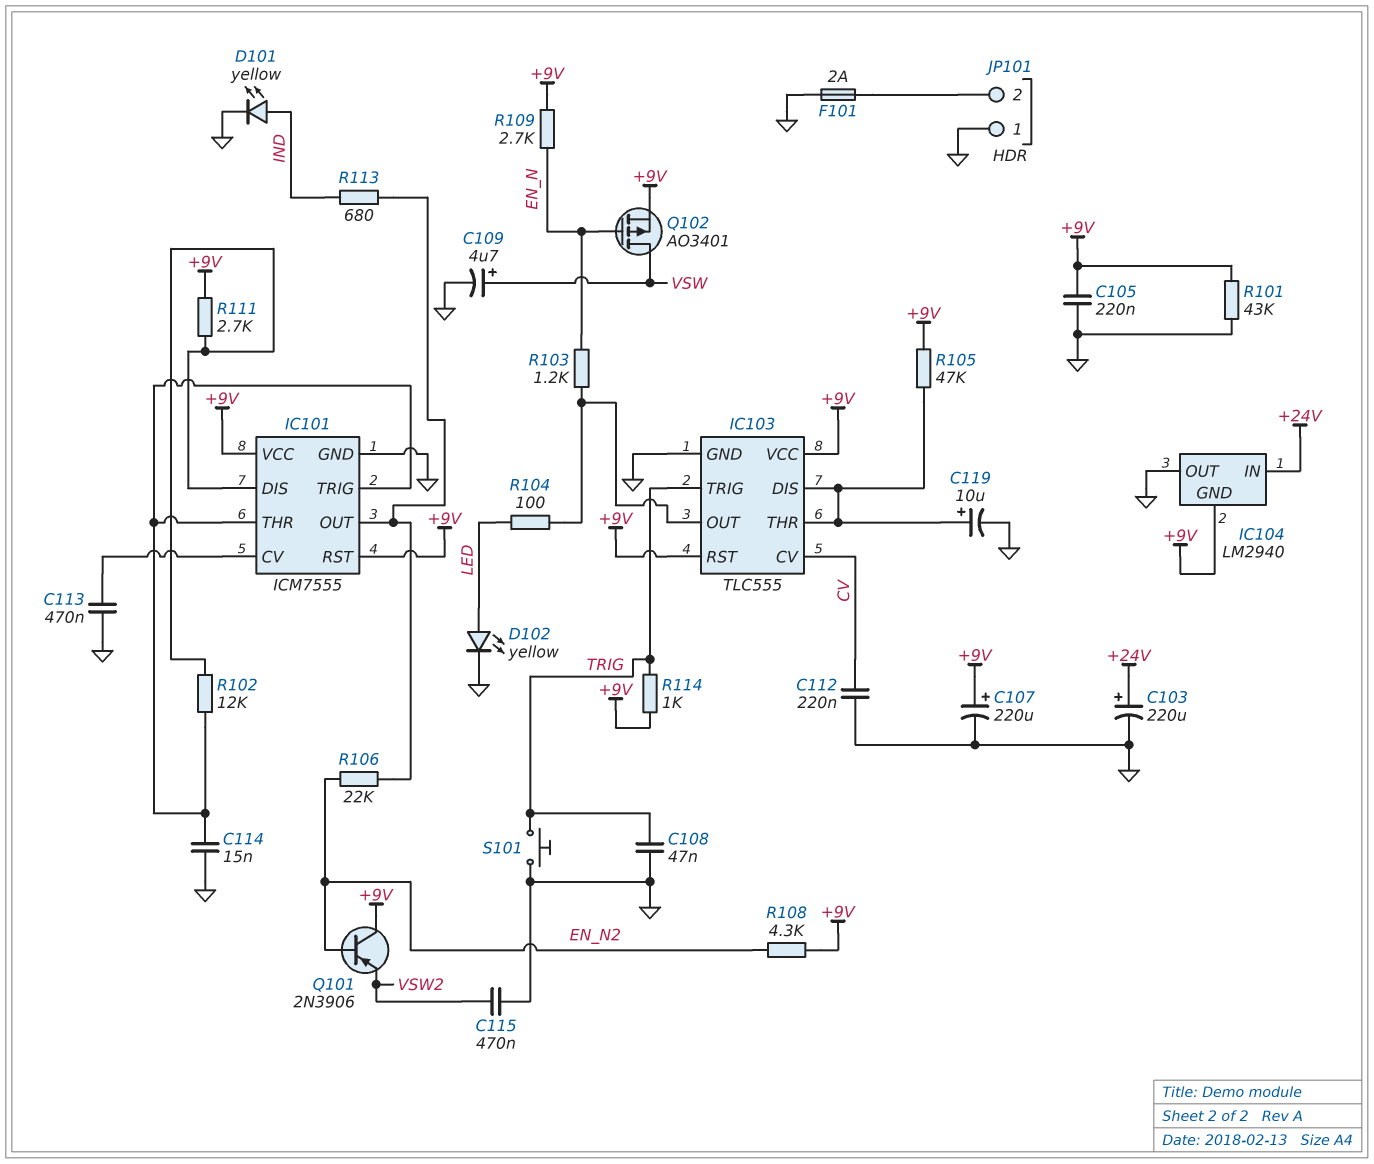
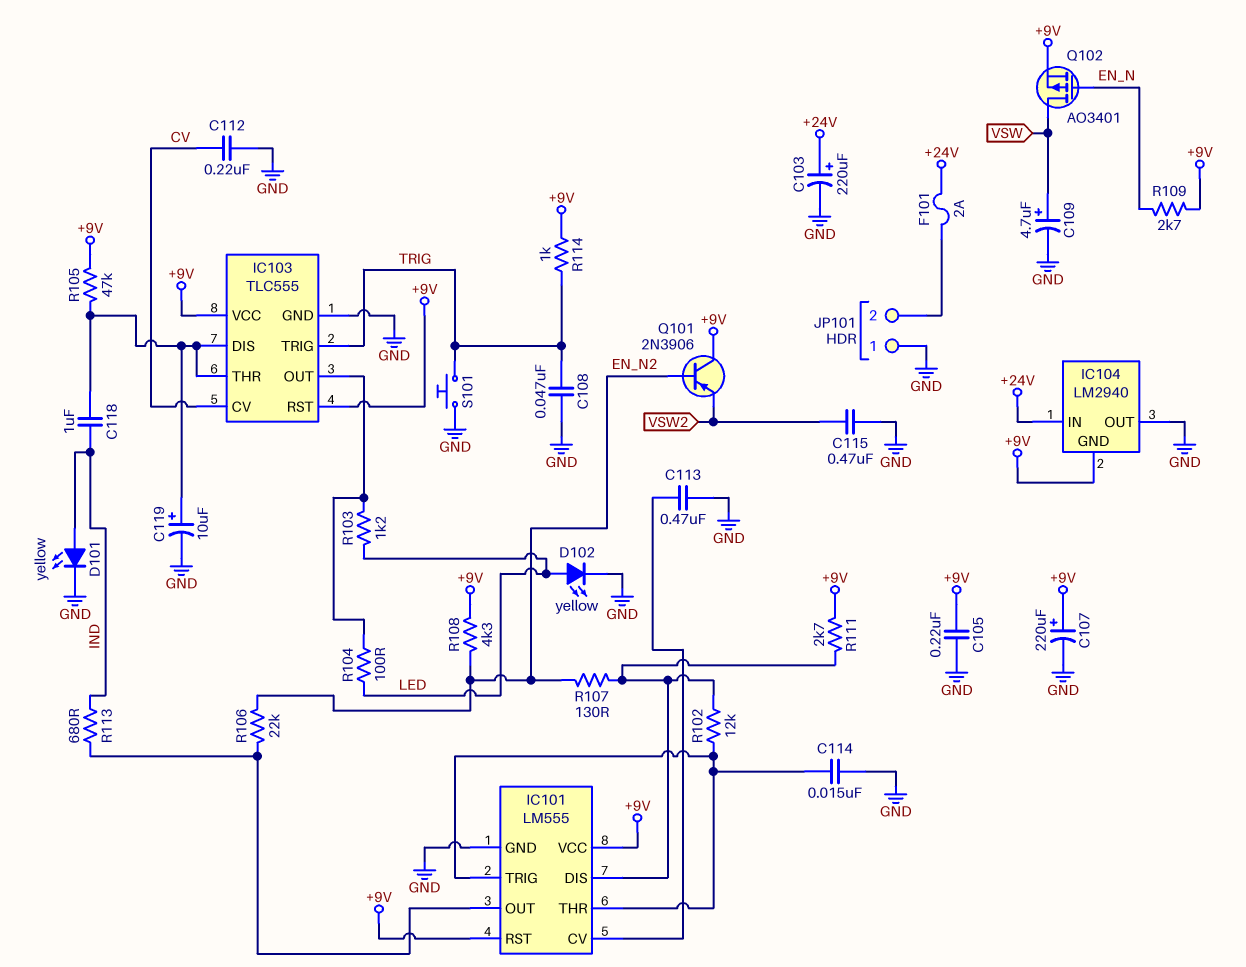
C118: none -> 1uF (IC103/DIS, IND)
F101: 2A (GND, JP101/2) -> 2A (+24V, JP101/2)
IC101: ICM7555 -> LM555
R101: 43k (+9V, GND) -> none
R103: 1.2k (EN_N, IC103/OUT) -> 1.2k (IC103/OUT, LED)
R107: none -> 130 (EN_N2, IC101/DIS)

